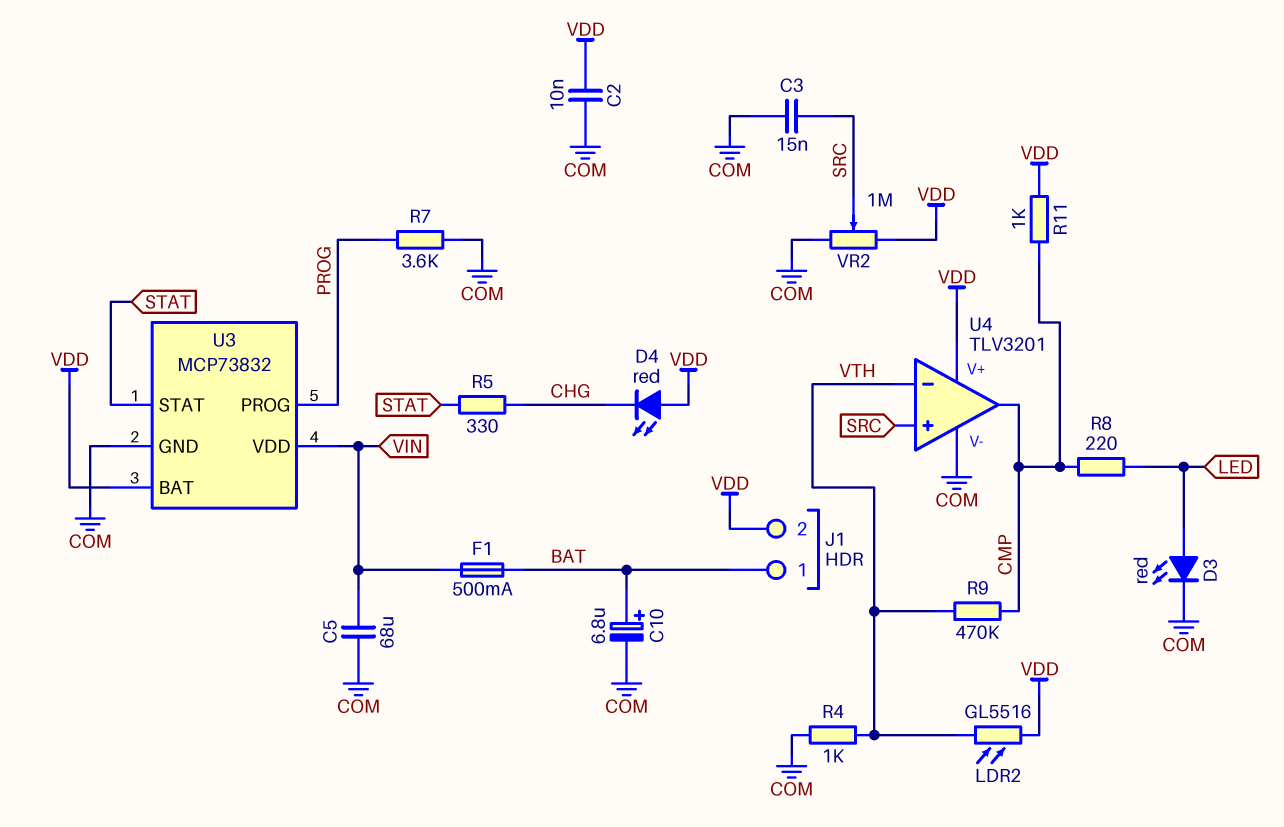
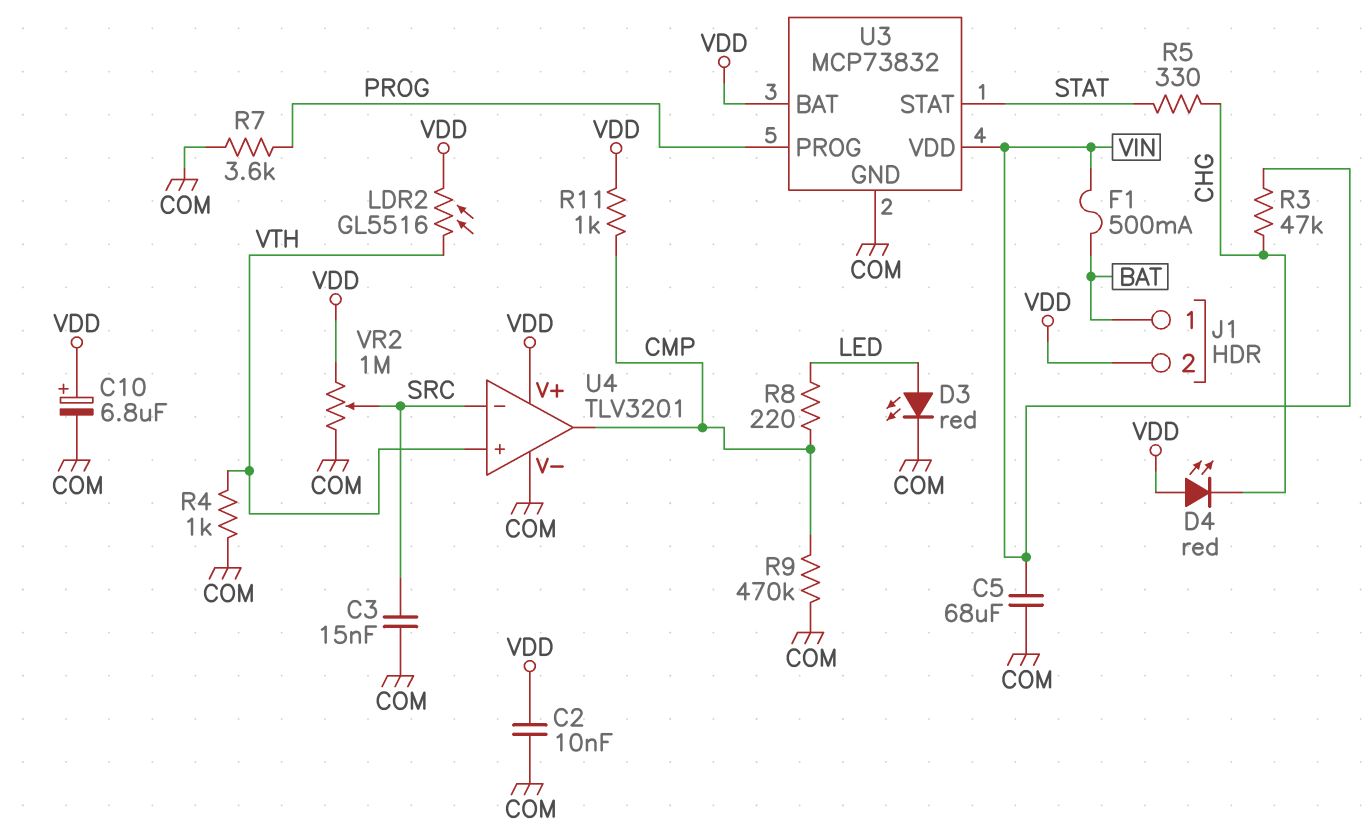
C10: 6.8uF (plus BAT, minus COM) -> 6.8uF (plus VDD, minus COM)
R3: none -> 47k (CHG, VIN)
R9: 470k (CMP, VTH) -> 470k (CMP, COM)
U4 pin in+: SRC -> VTH
U4 pin in-: VTH -> SRC

